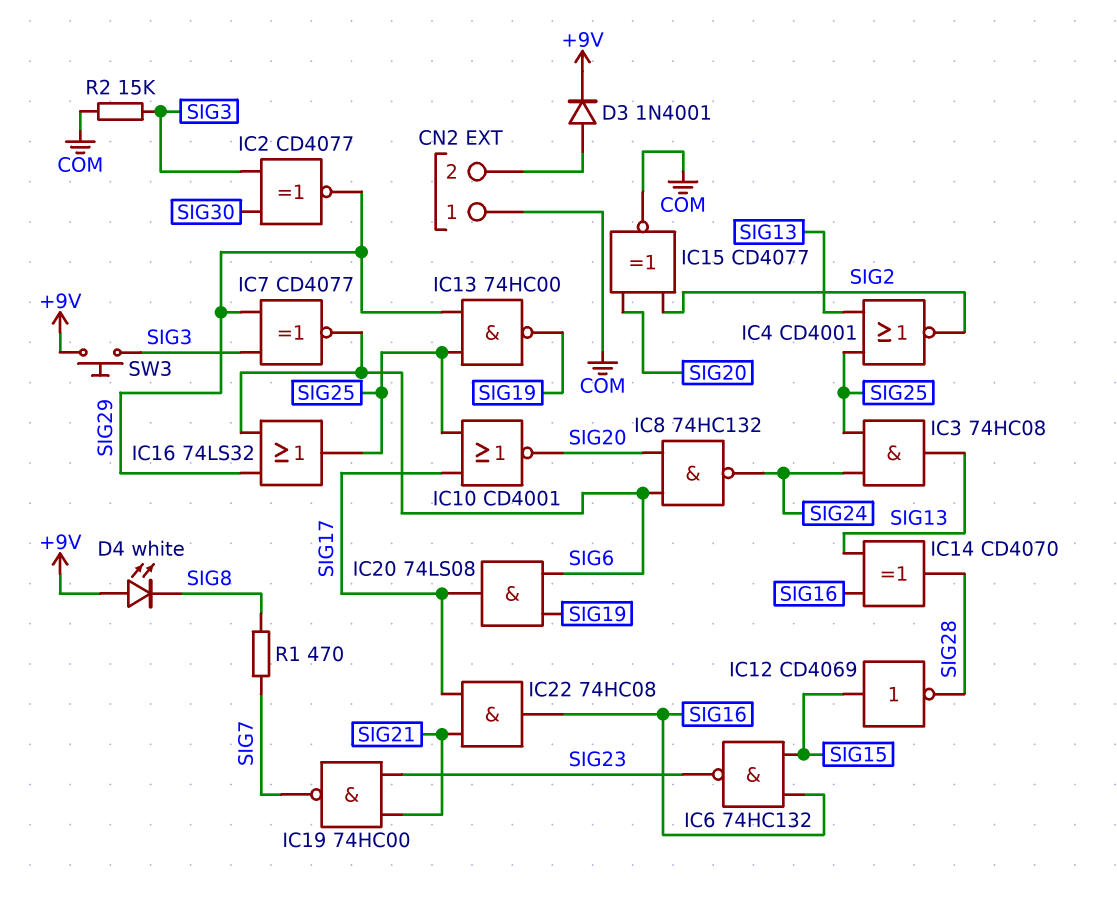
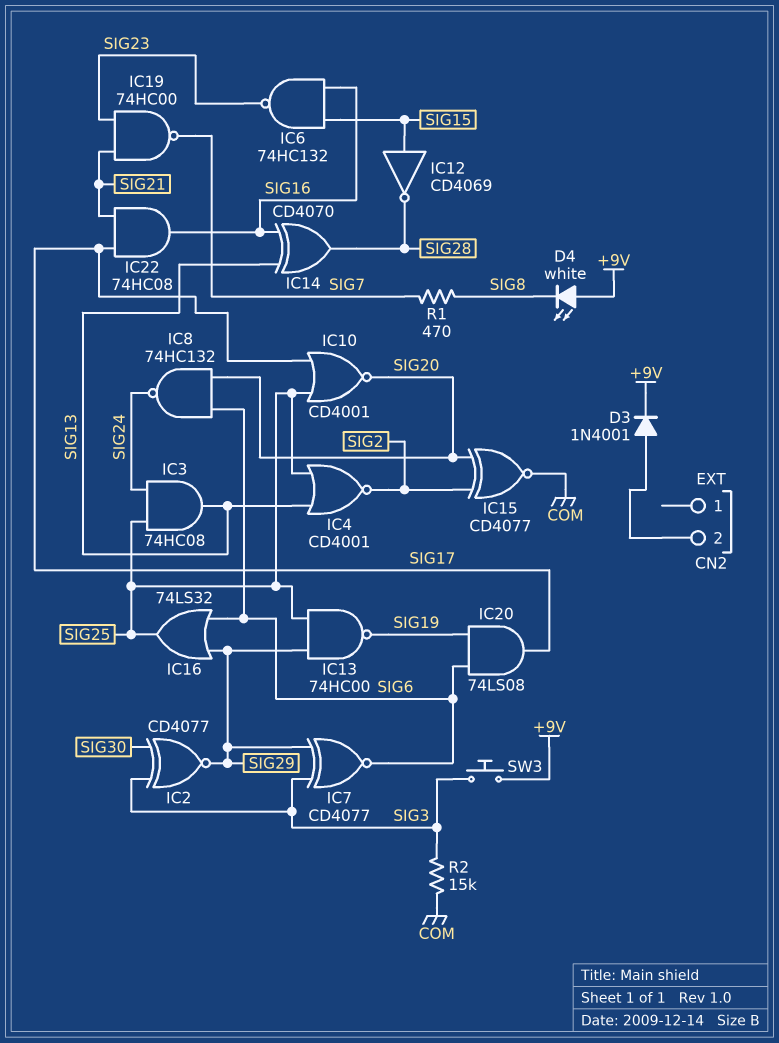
CN2 pin 1: COM -> none

